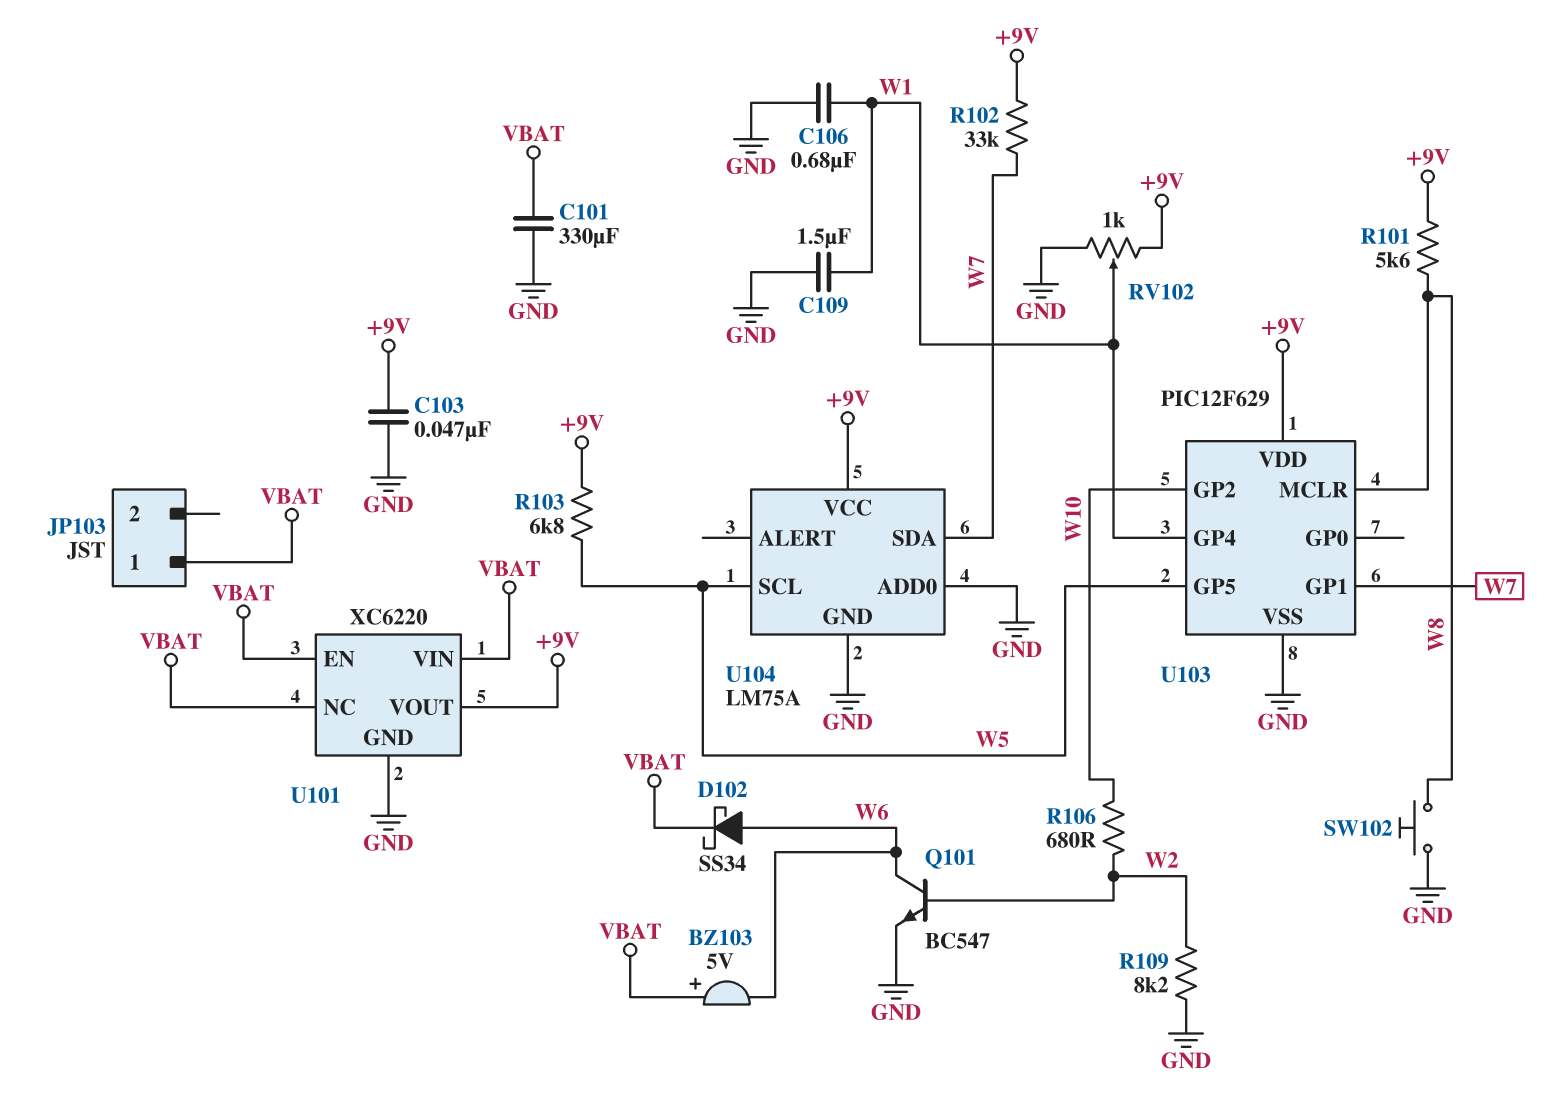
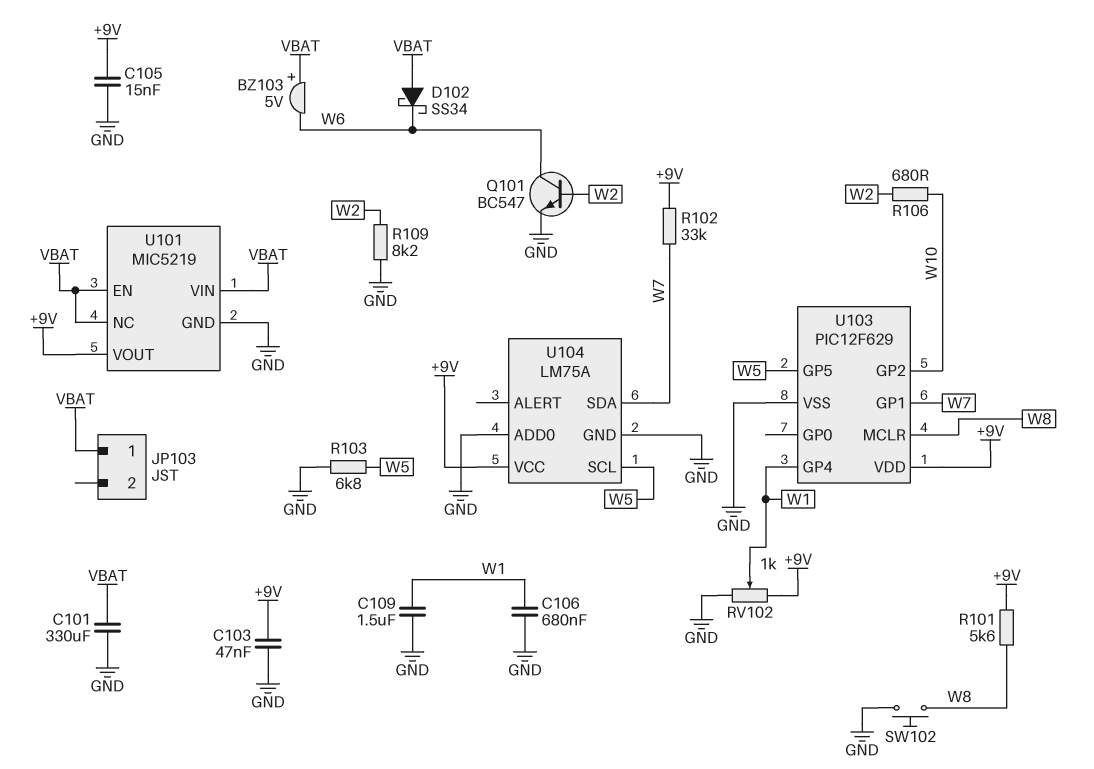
C105: none -> 15nF (+9V, GND)
D102: schottky SS34 (A W6, K VBAT) -> schottky SS34 (A VBAT, K W6)
R103: 6.8k (+9V, W5) -> 6.8k (GND, W5)
U101: XC6220 -> MIC5219

